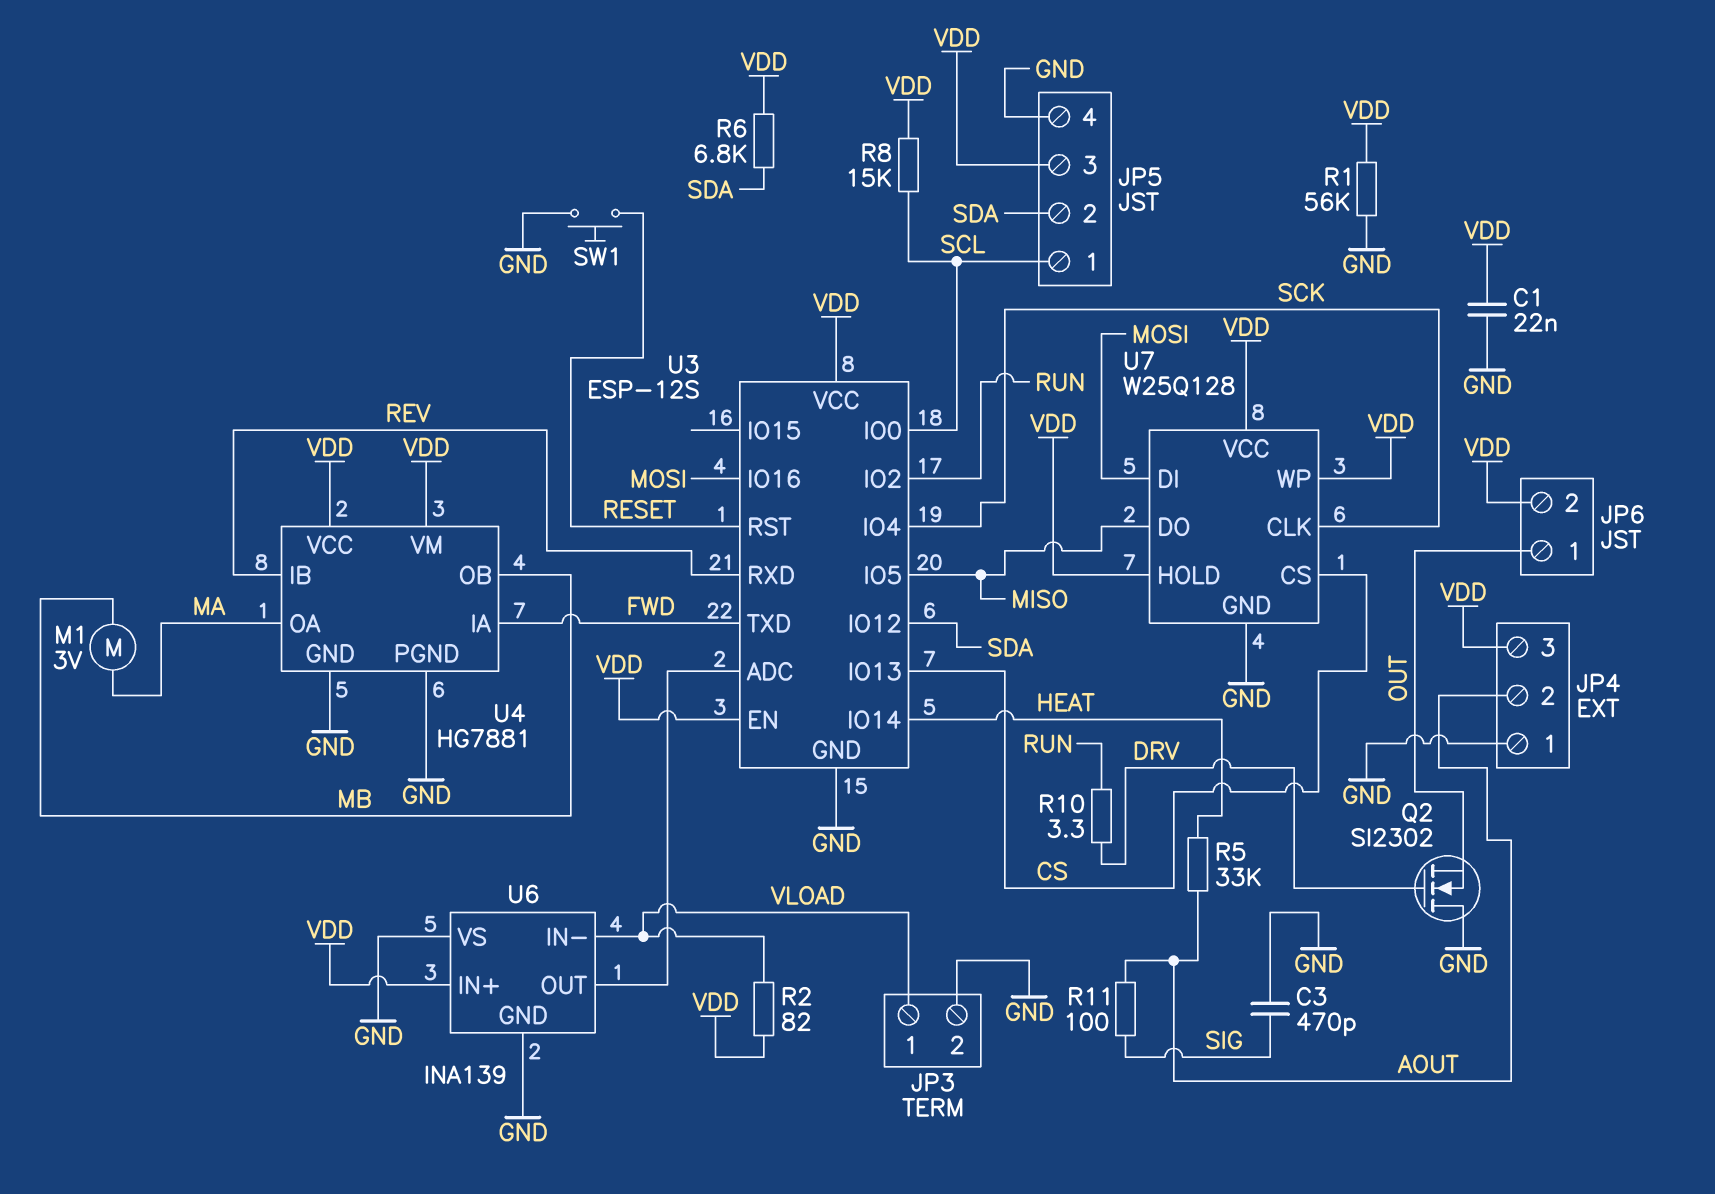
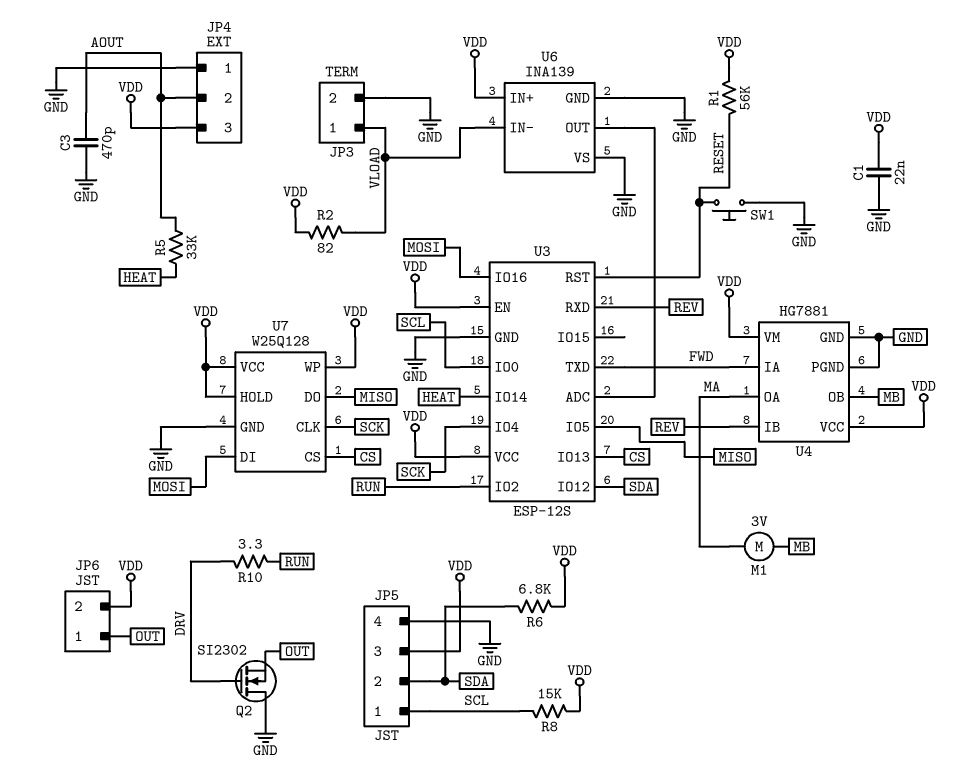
C3: 470pF (GND, SIG) -> 470pF (AOUT, GND)
R1: 56k (GND, VDD) -> 56k (RESET, VDD)
R11: 100 (AOUT, SIG) -> none

